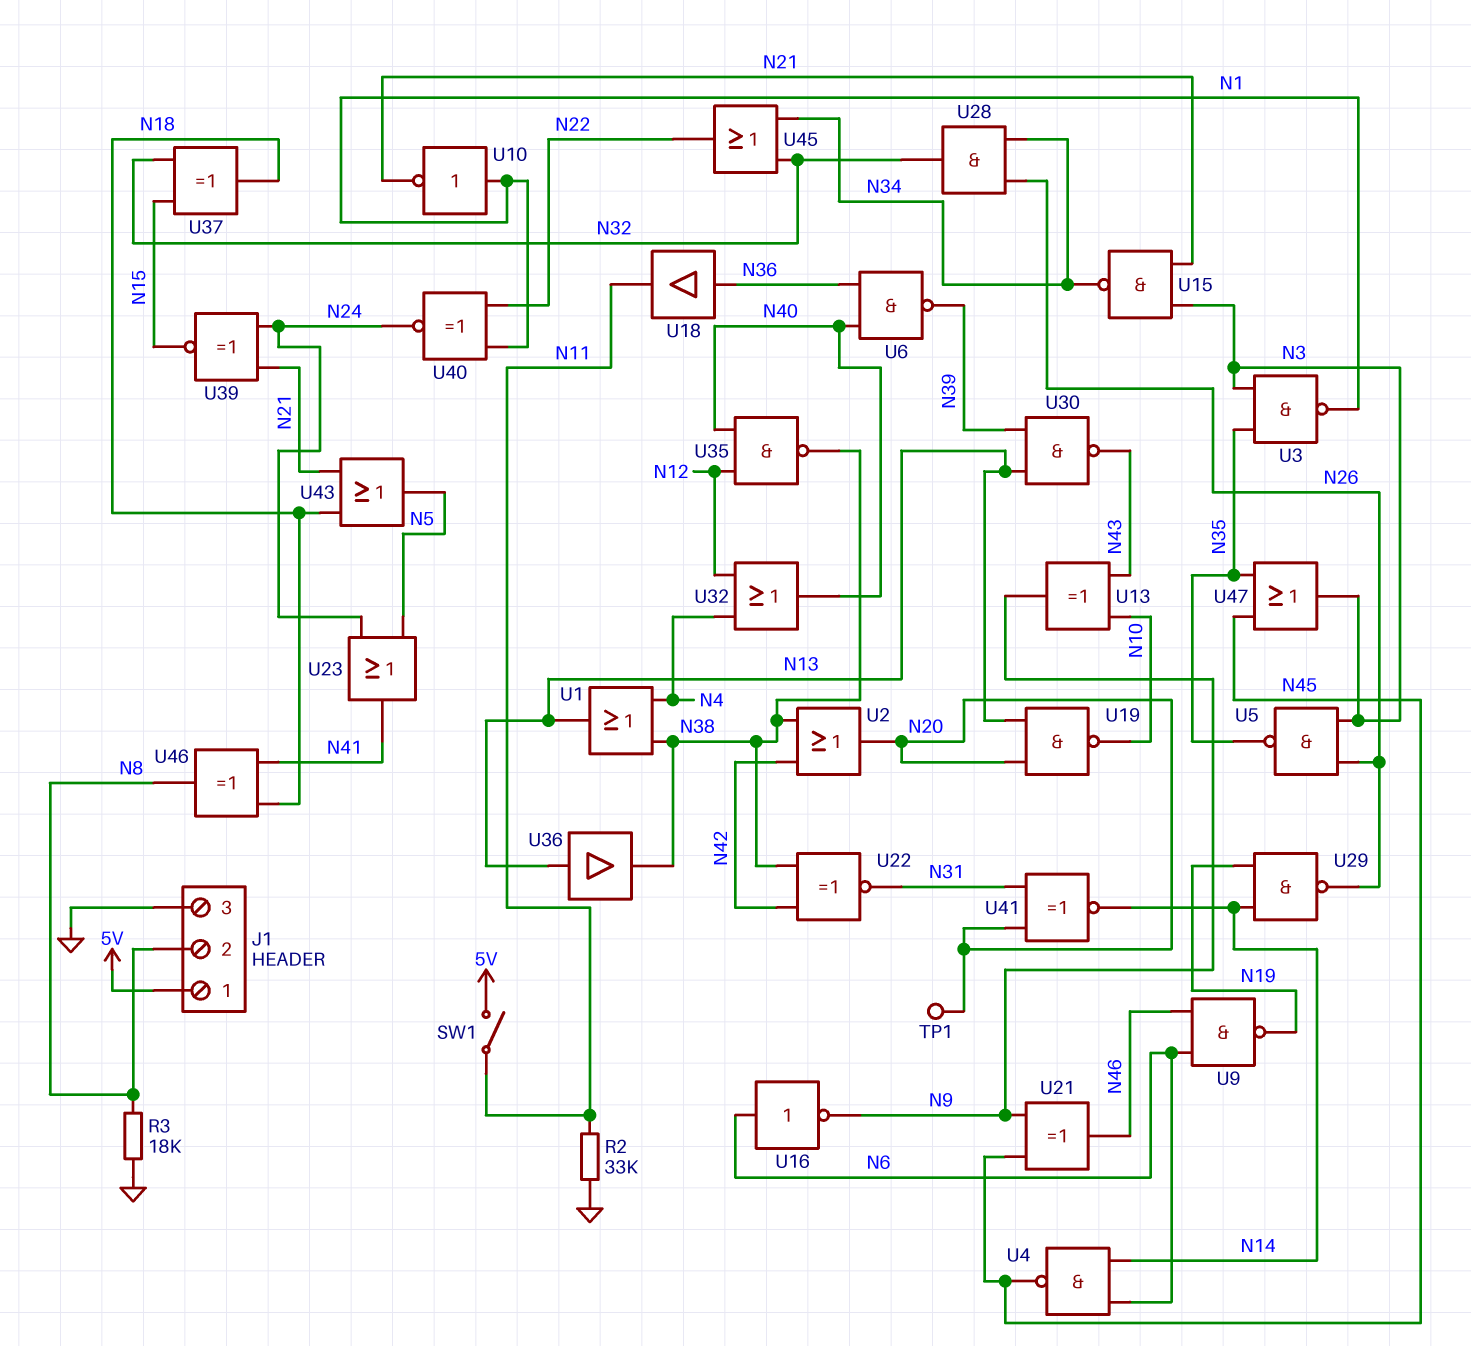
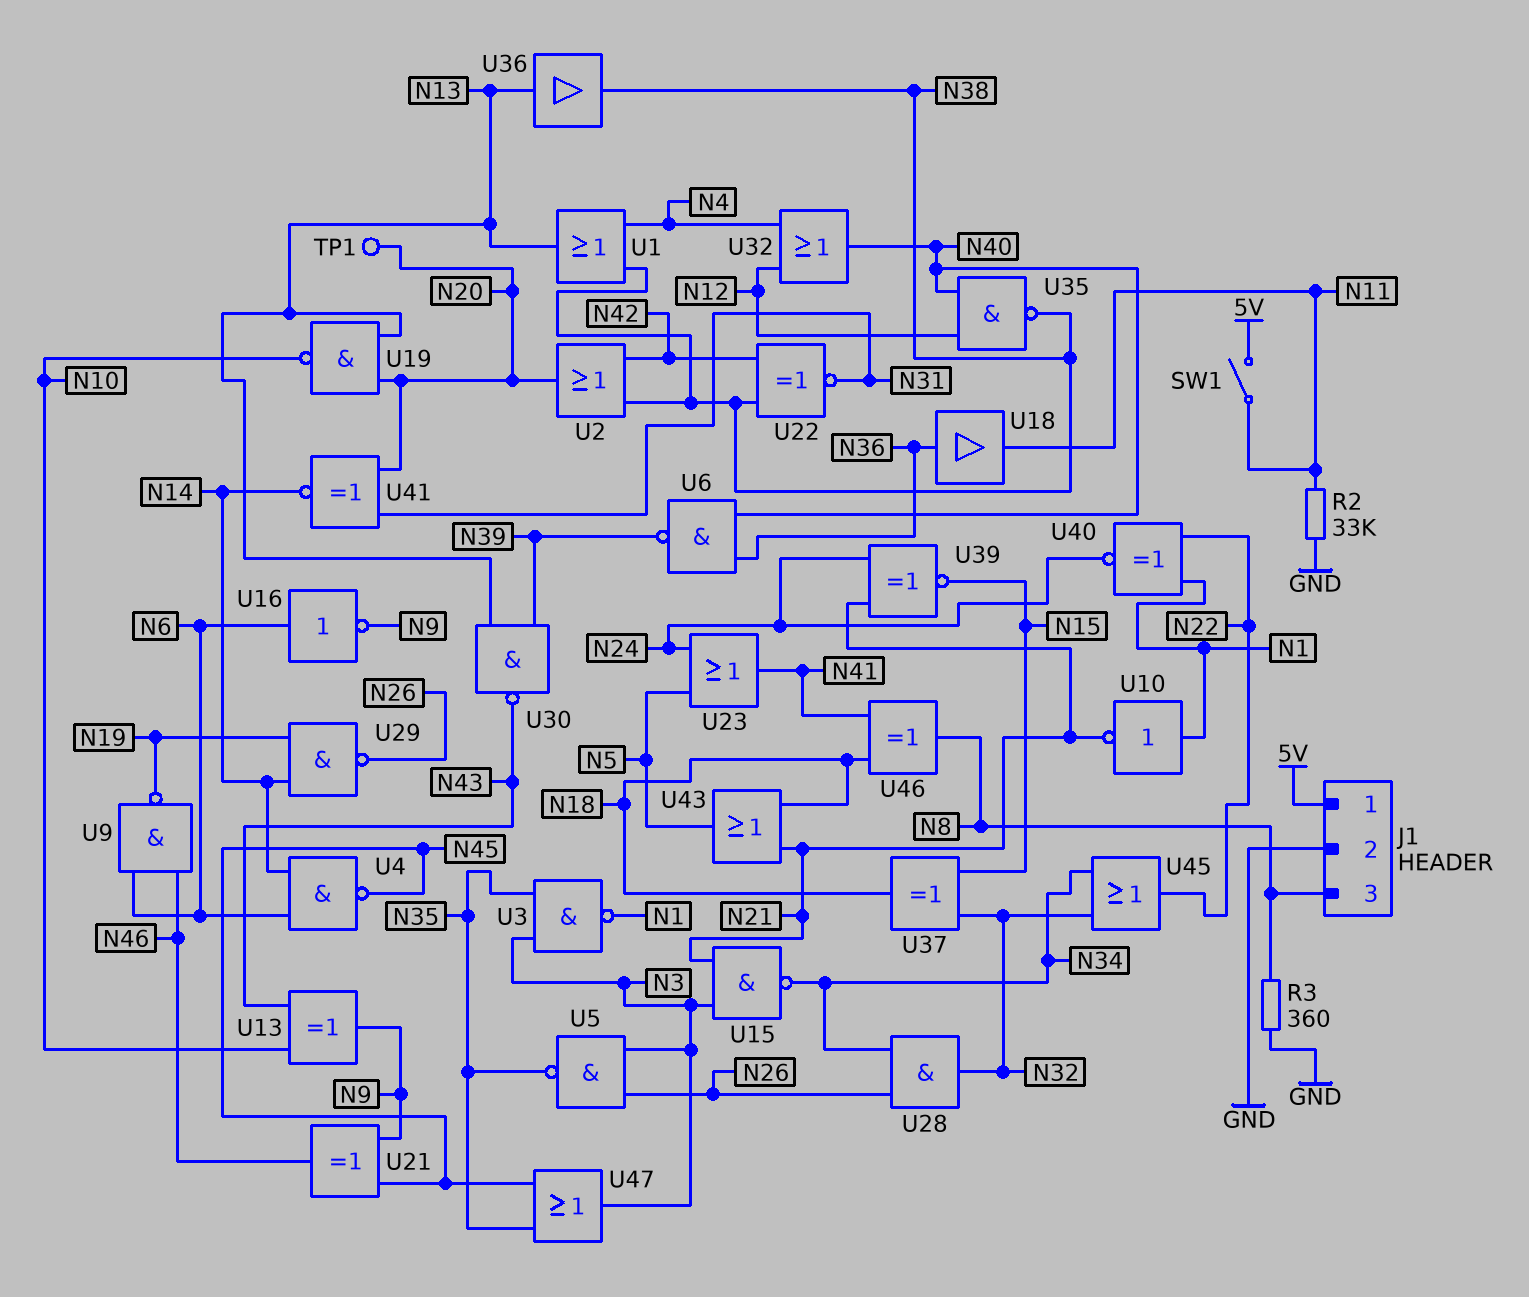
J1 pin 2: N8 -> GND
J1 pin 3: GND -> N8
R3: 18k (GND, N8) -> 360 (GND, N8)

